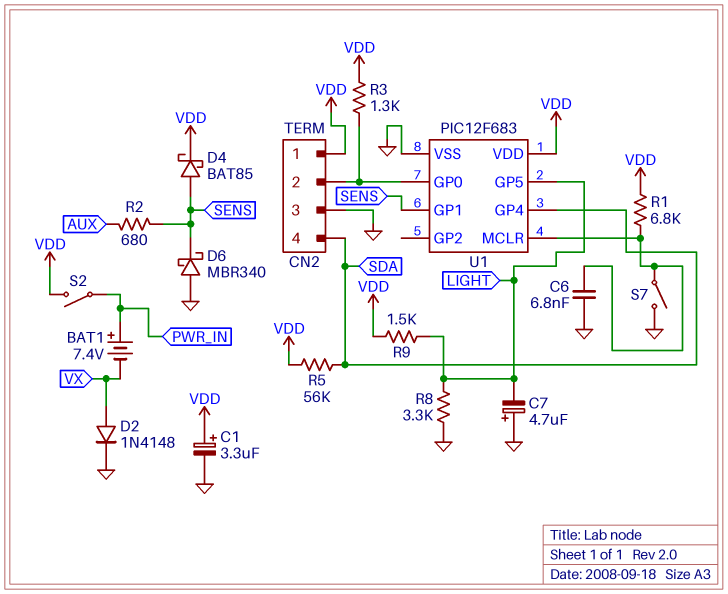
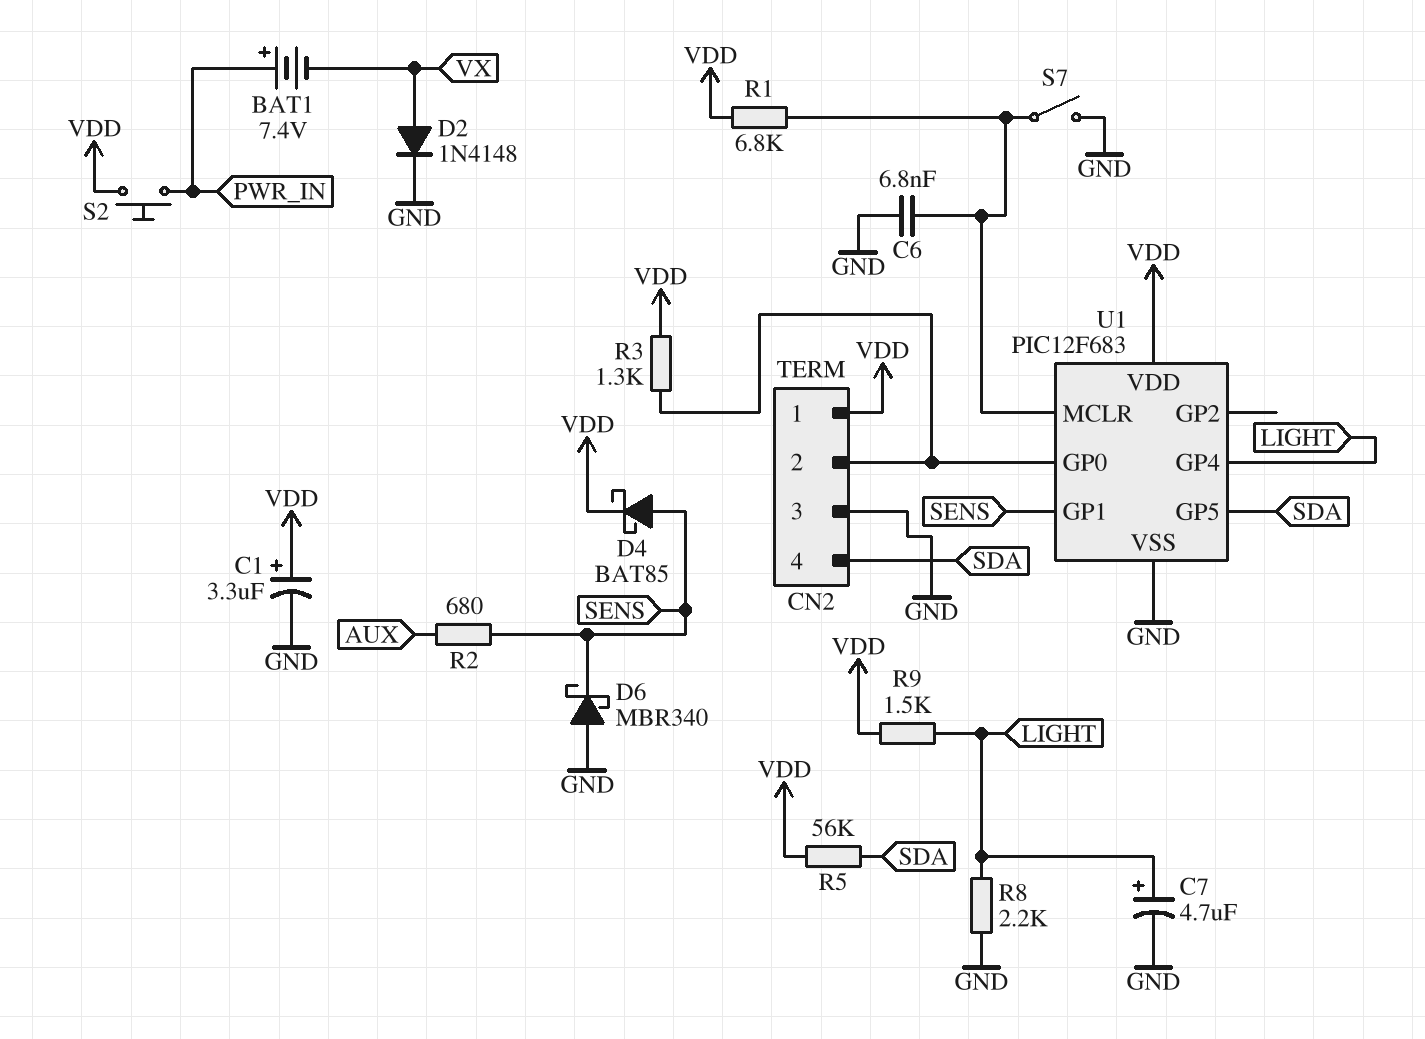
C7: 4.7uF (plus GND, minus LIGHT) -> 4.7uF (plus LIGHT, minus GND)
R8: 3.3k (GND, LIGHT) -> 2.2k (GND, LIGHT)
S2: switch (PWR_IN, VDD) -> button (PWR_IN, VDD)
U1 pin GP4: SDA -> LIGHT
U1 pin GP5: LIGHT -> SDA

